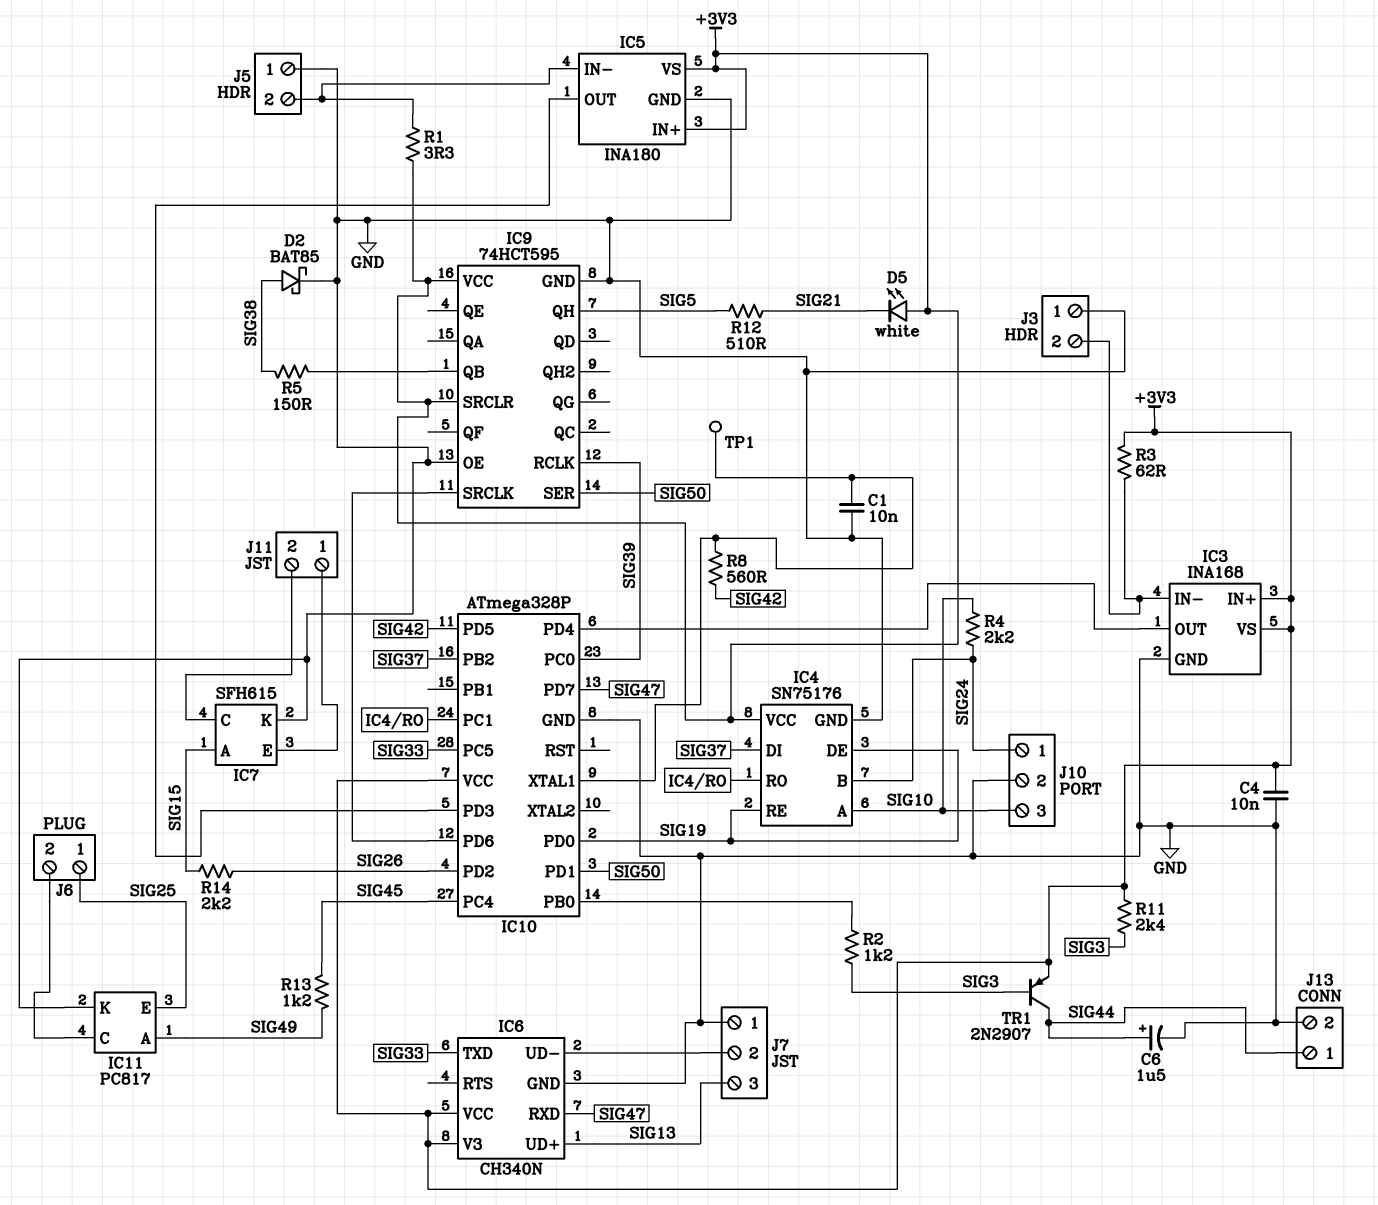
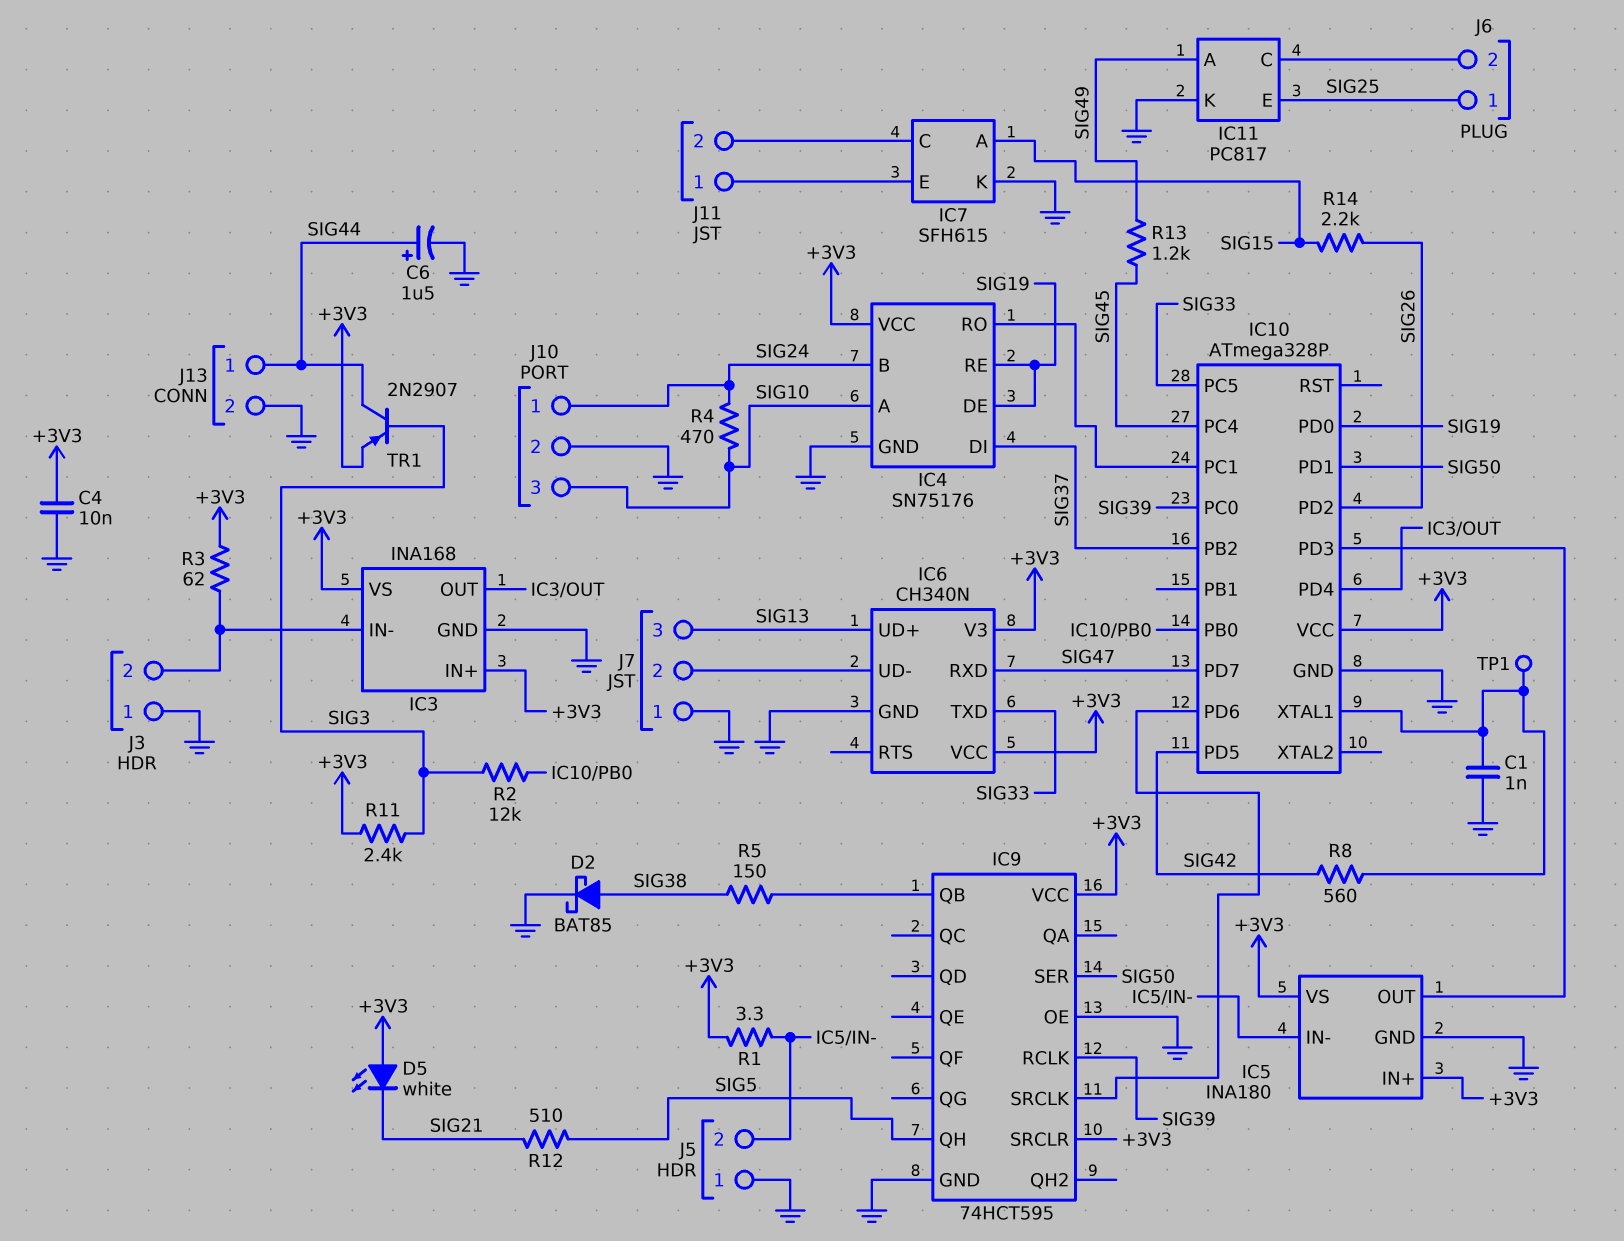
C1: 10nF (GND, IC10/XTAL1) -> 1nF (GND, IC10/XTAL1)
R2: 1.2k (IC10/PB0, SIG3) -> 12k (IC10/PB0, SIG3)
R4: 2.2k (SIG10, SIG24) -> 470 (SIG10, SIG24)

